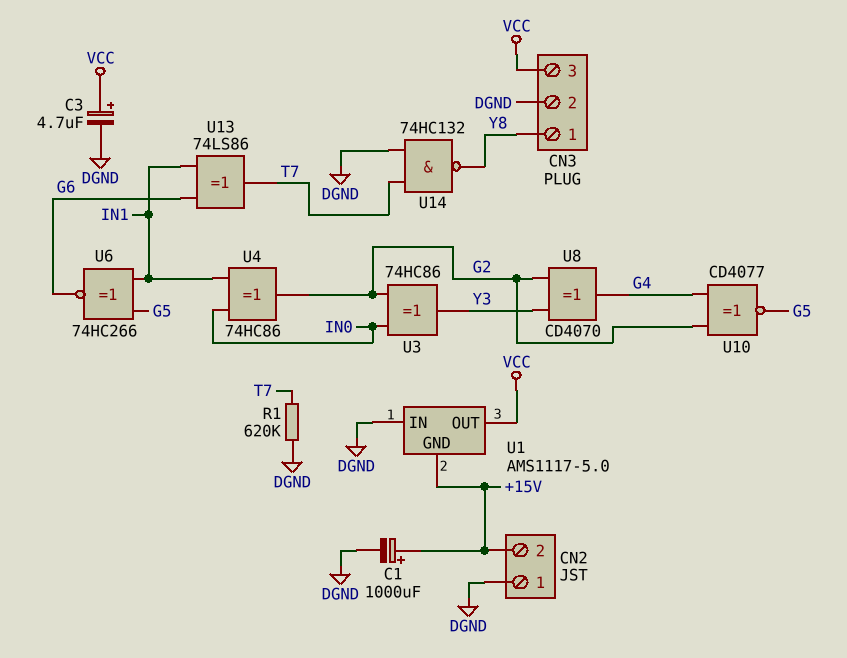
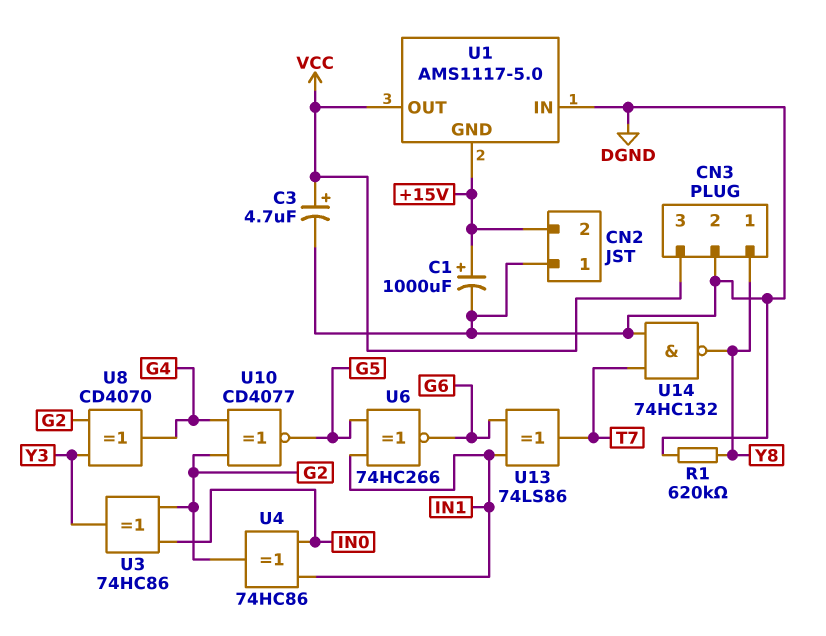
R1: 620k (DGND, T7) -> 620k (DGND, Y8)

